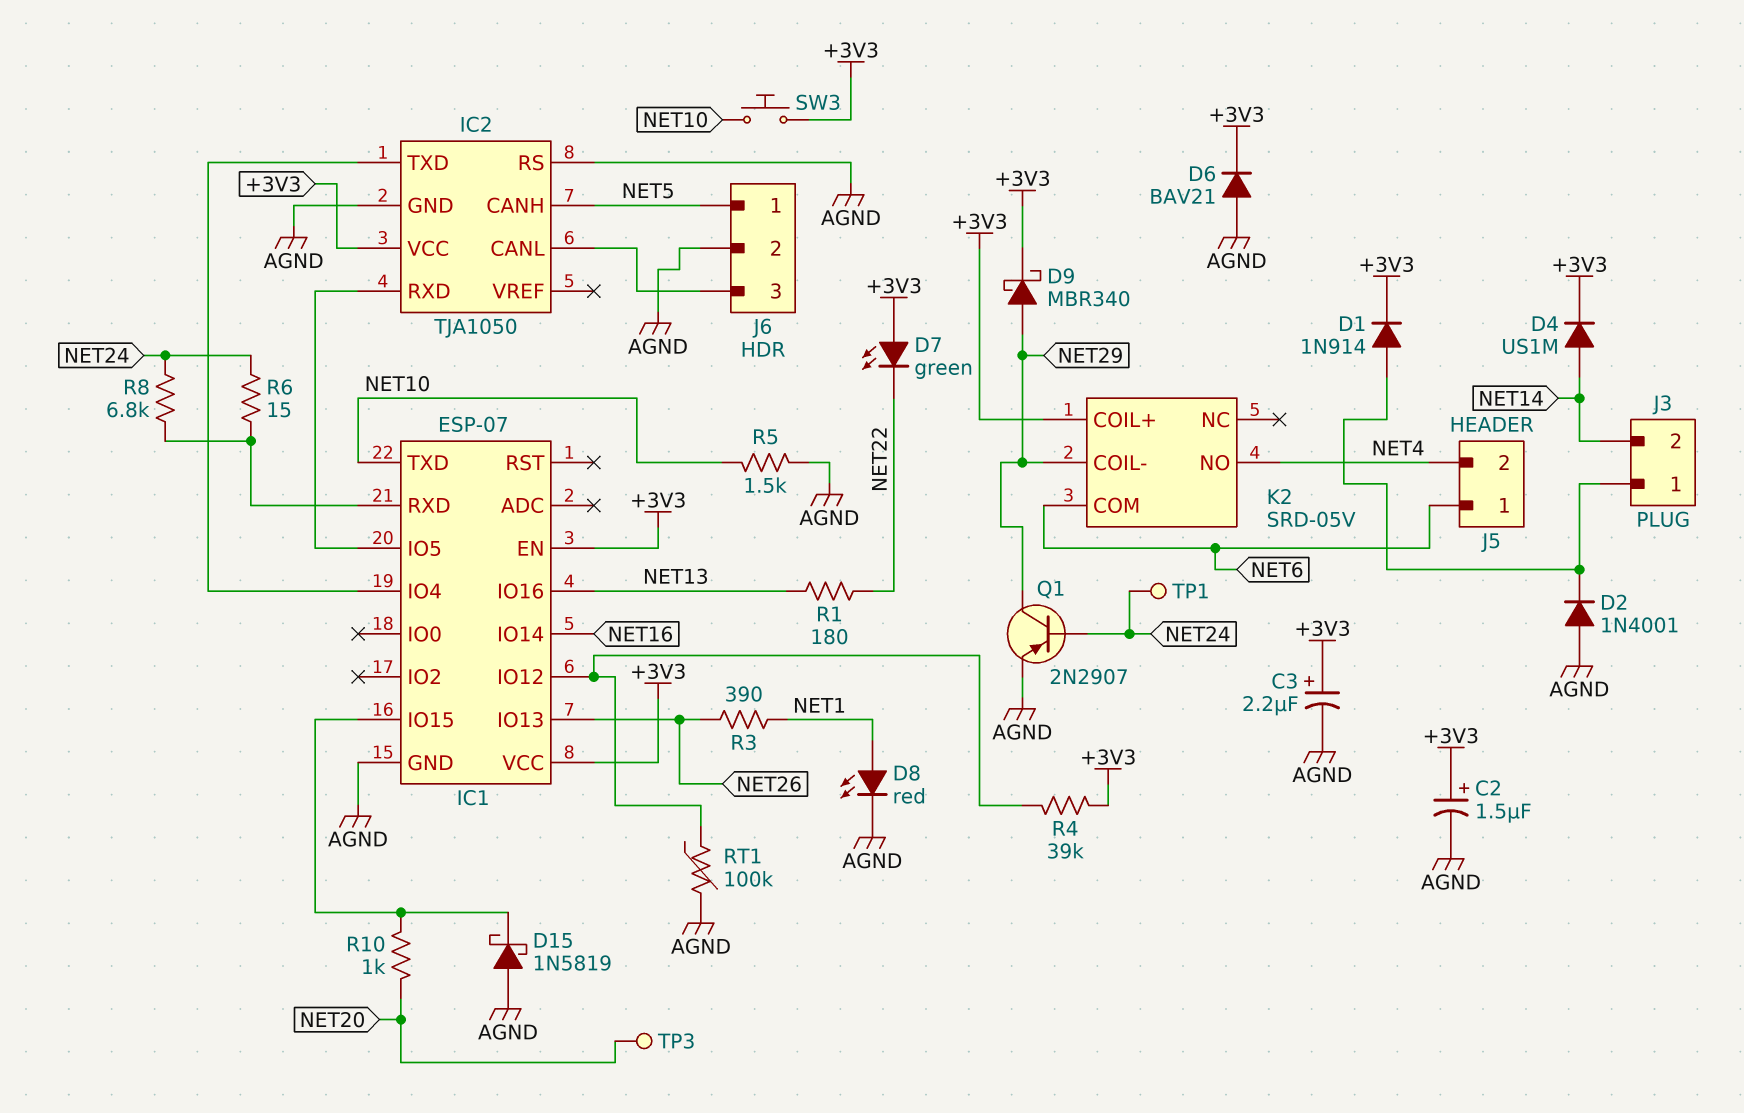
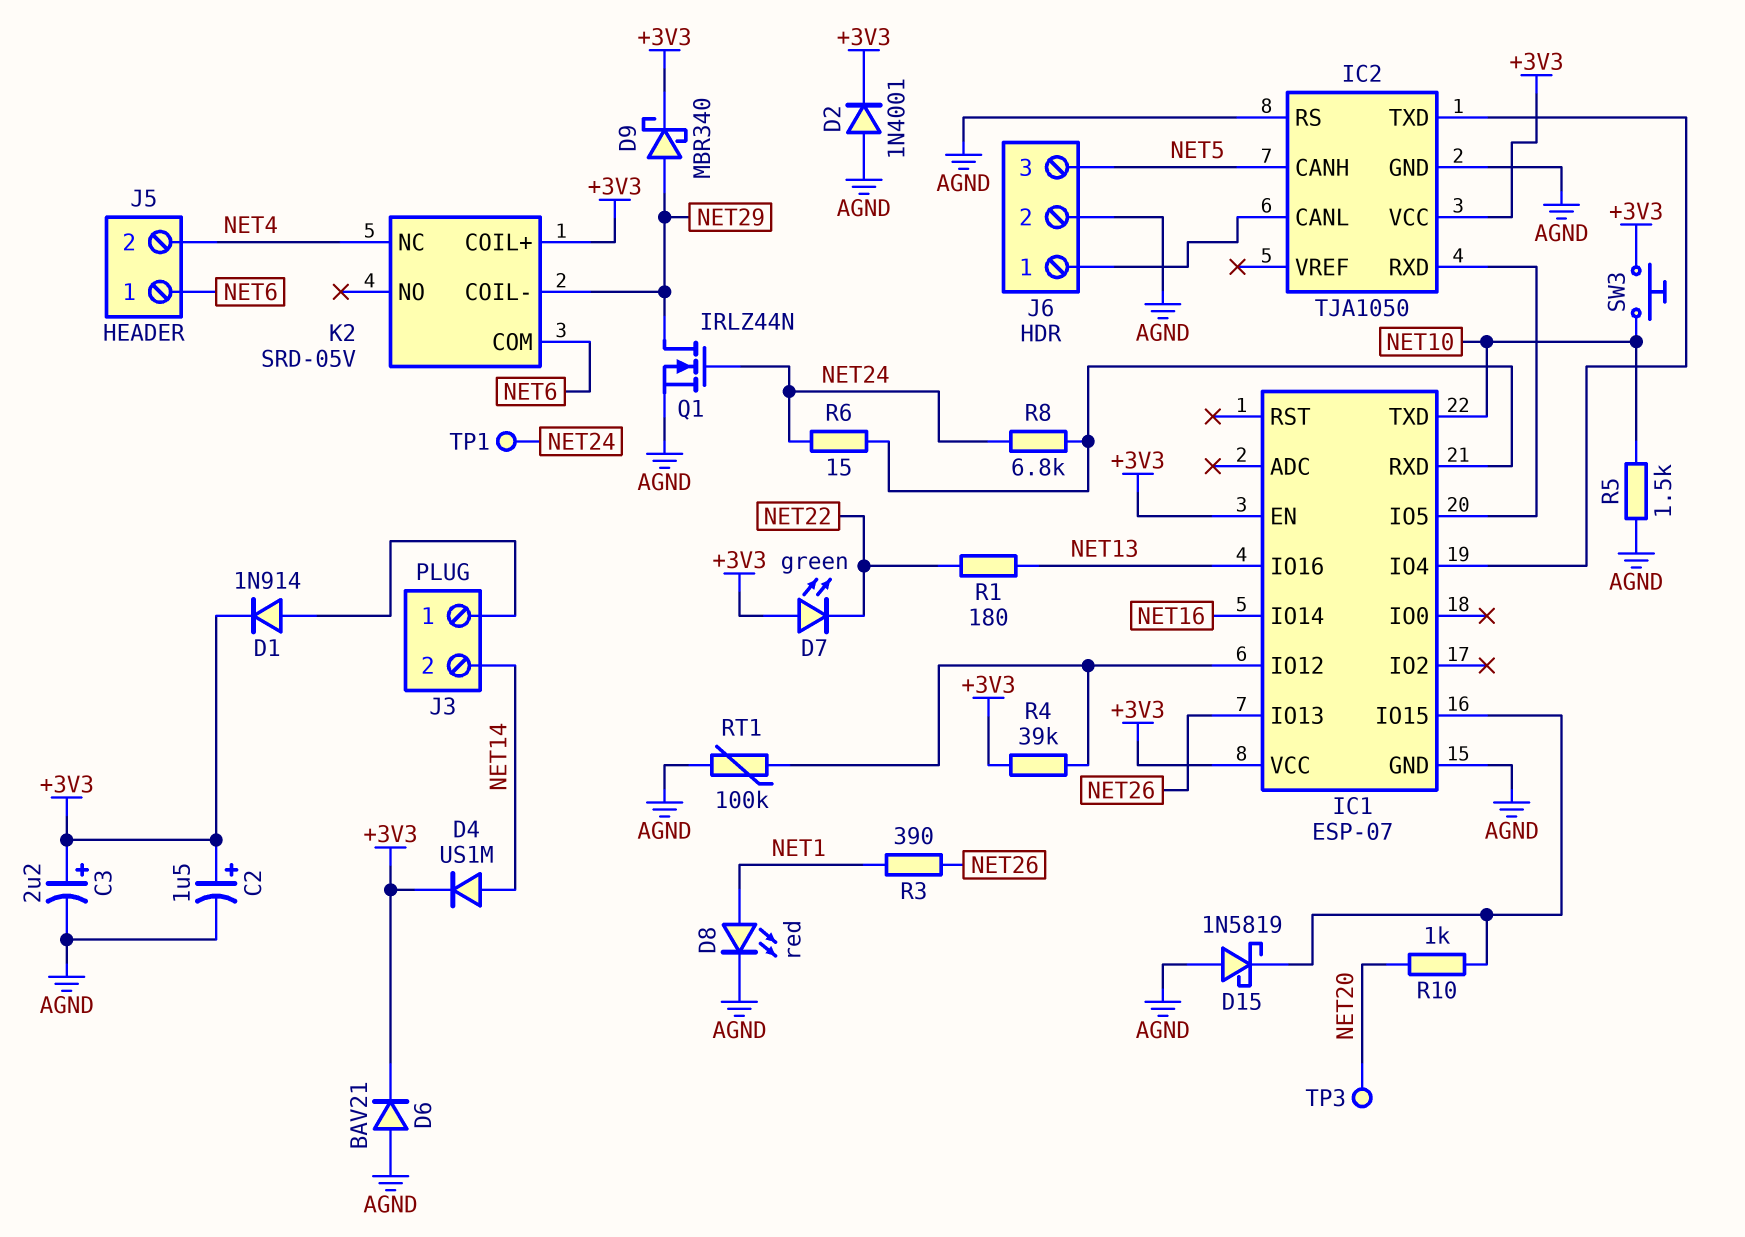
D2: diode 1N4001 (A AGND, K J3/1) -> diode 1N4001 (A AGND, K +3V3)
J6 pin 1: NET5 -> IC2/CANL
J6 pin 3: IC2/CANL -> NET5
K2 pin NC: none -> NET4
K2 pin NO: NET4 -> none
Q1: PNP 2N2907 (B NET24, C NET29, E AGND) -> NMOS IRLZ44N (G NET24, D NET29, S AGND)

